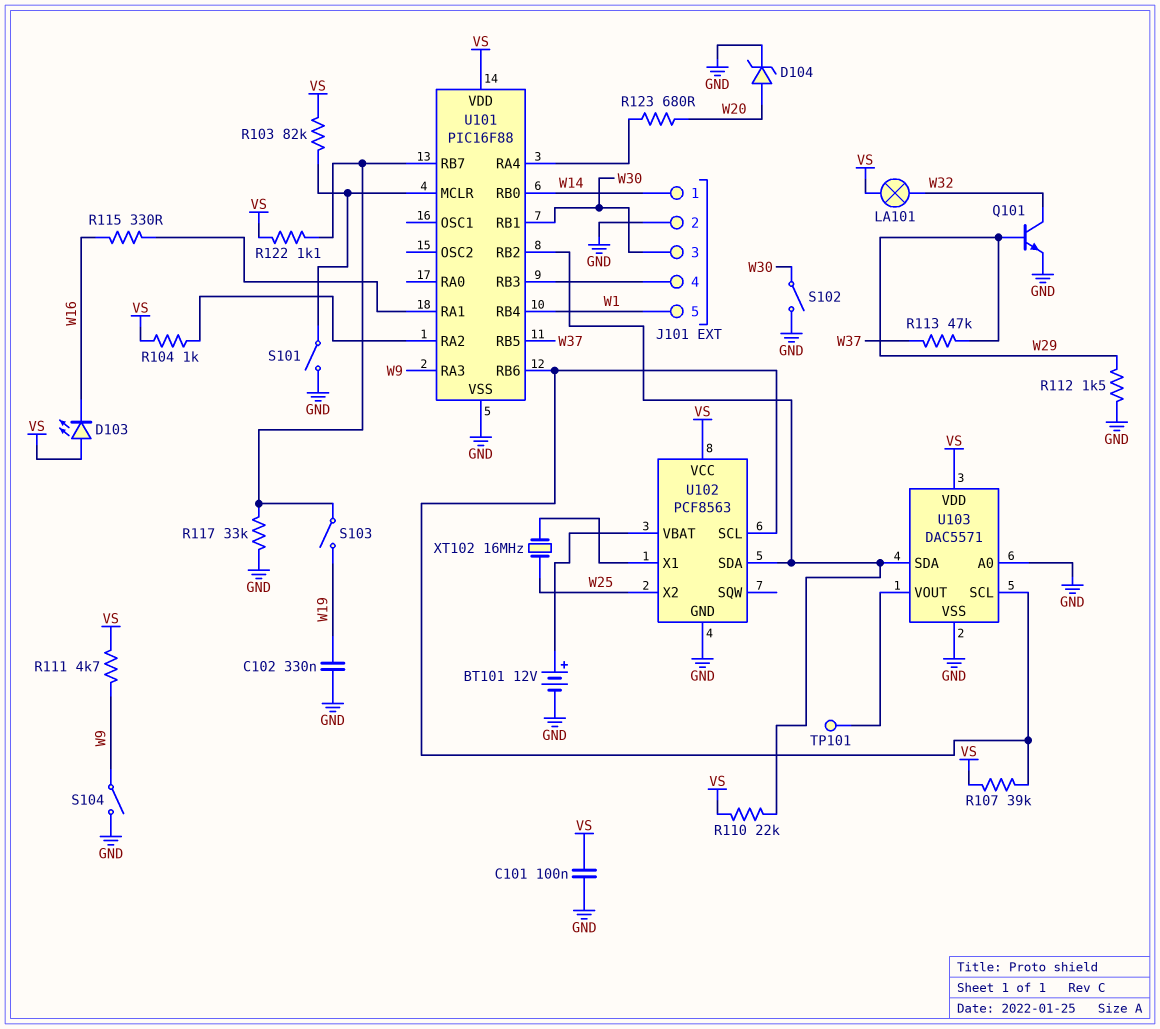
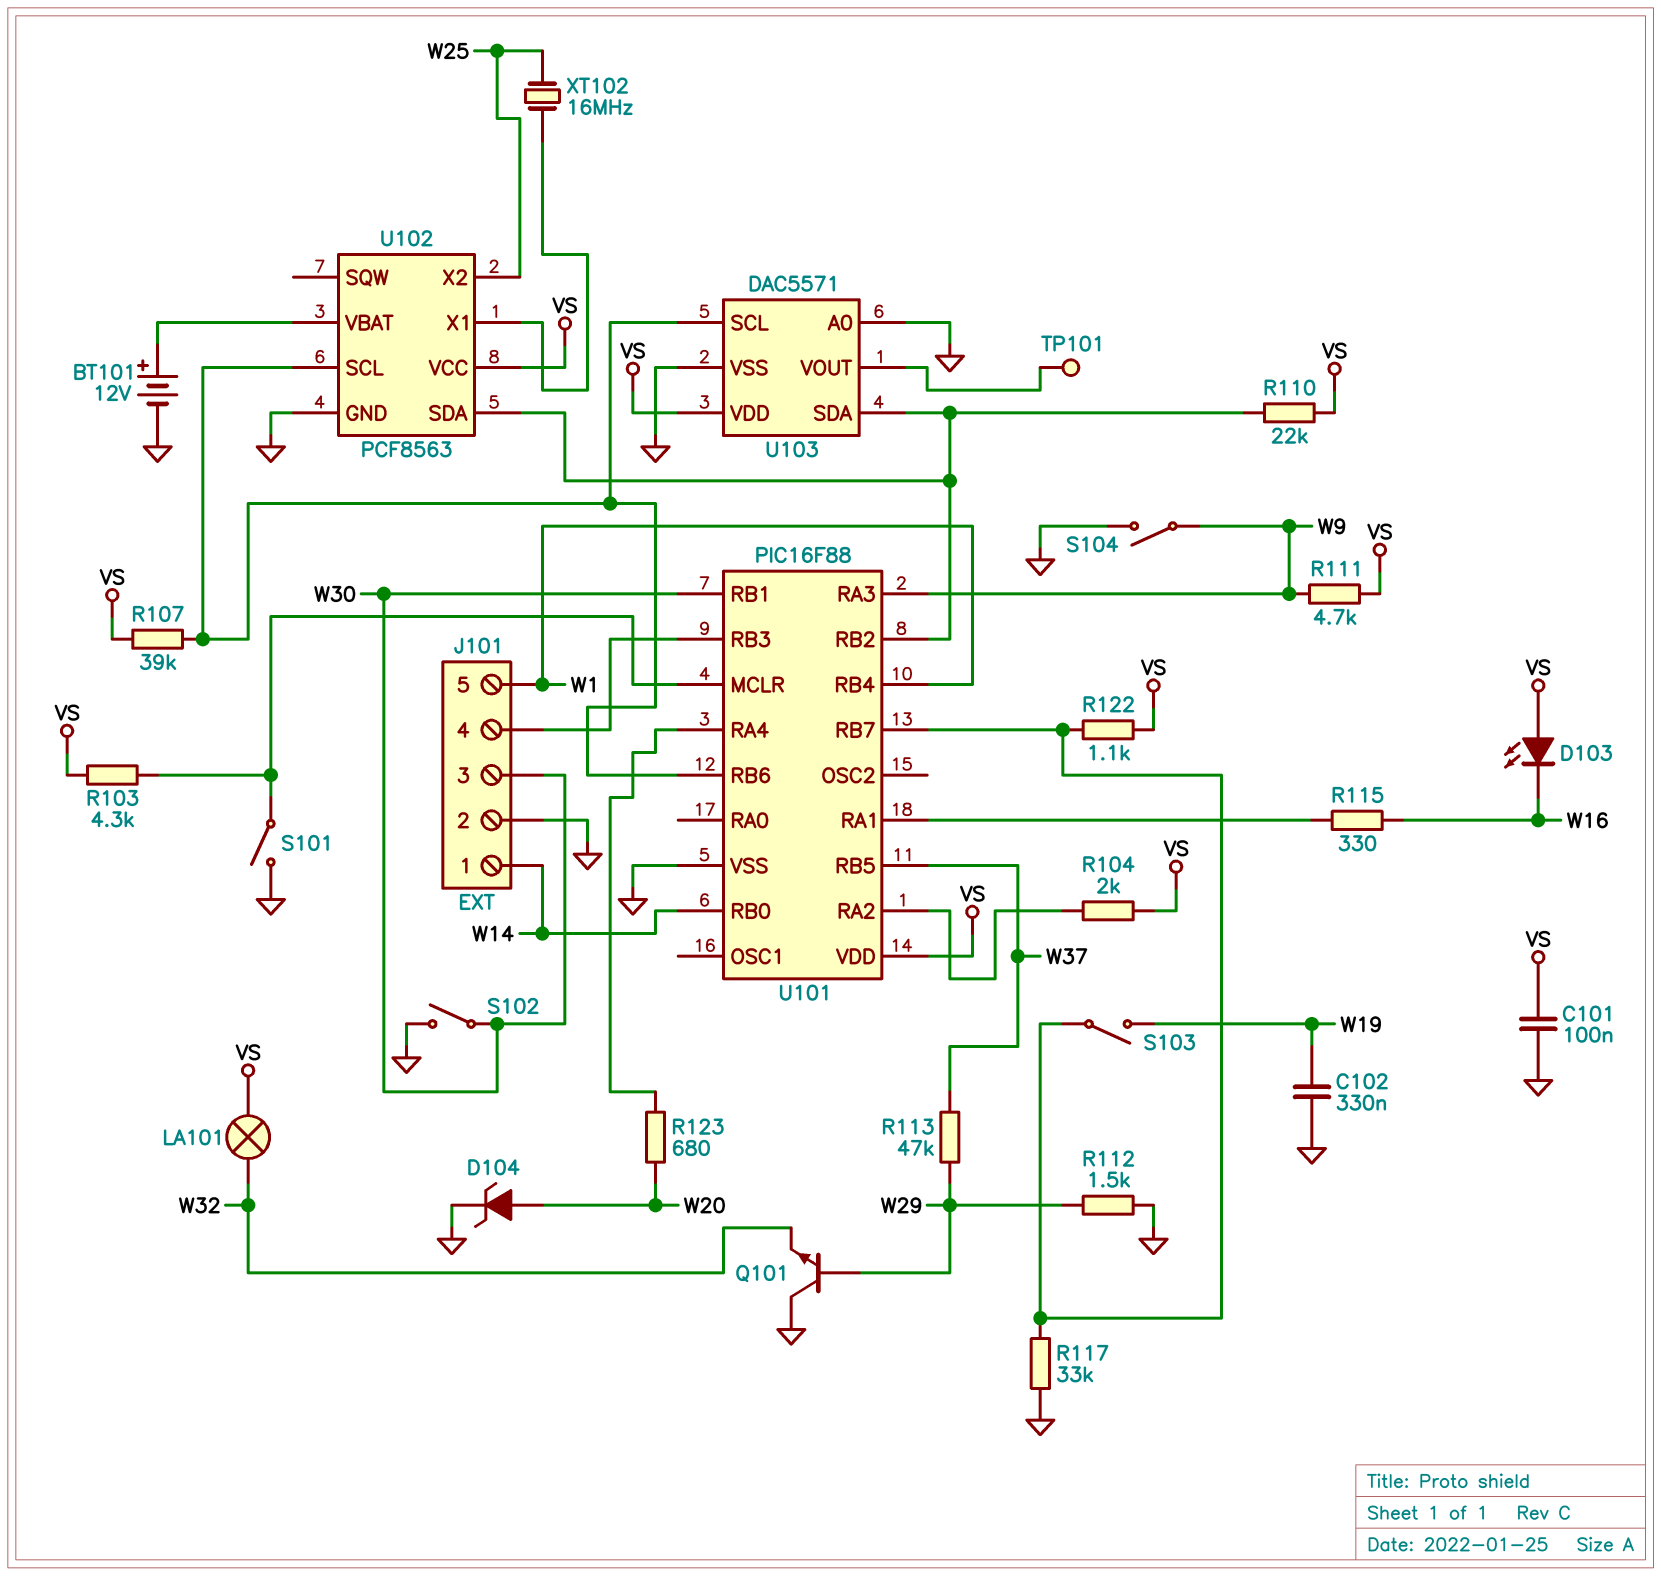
Q101: NPN (B W29, C W32, E GND) -> NPN (B W29, C GND, E W32)
R103: 82k (U101/MCLR, VS) -> 4.3k (U101/MCLR, VS)
R104: 1k (U101/RA2, VS) -> 2k (U101/RA2, VS)

